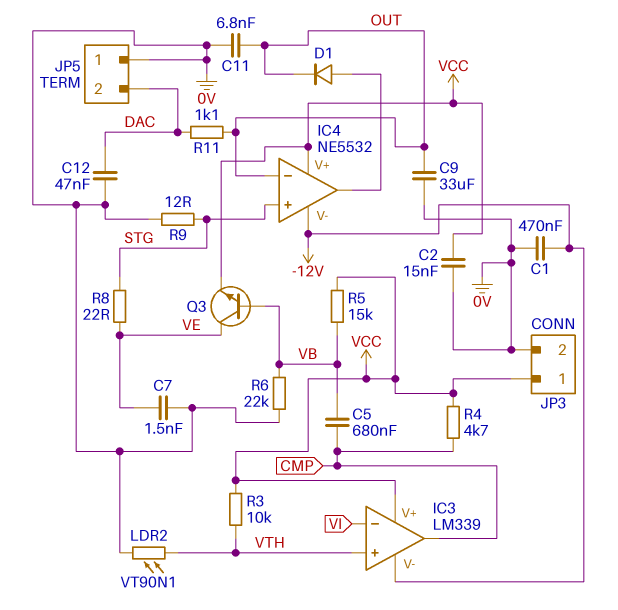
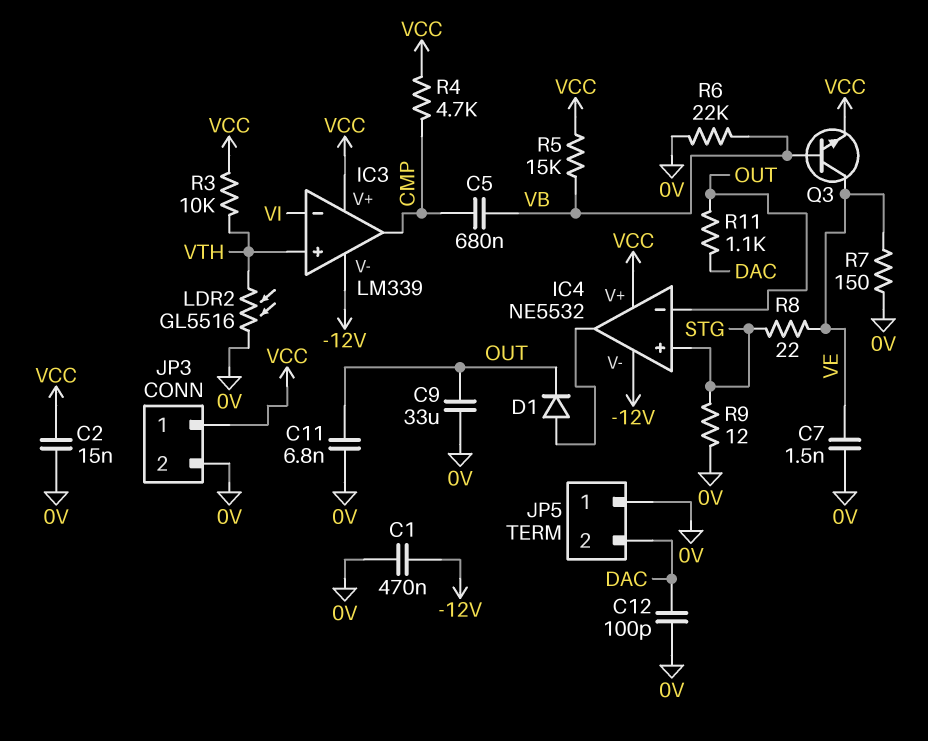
C12: 47nF (0V, DAC) -> 100pF (0V, DAC)
LDR2: VT90N1 (0V, VTH) -> GL5516 (0V, VTH)
R7: none -> 150 (0V, VE)

